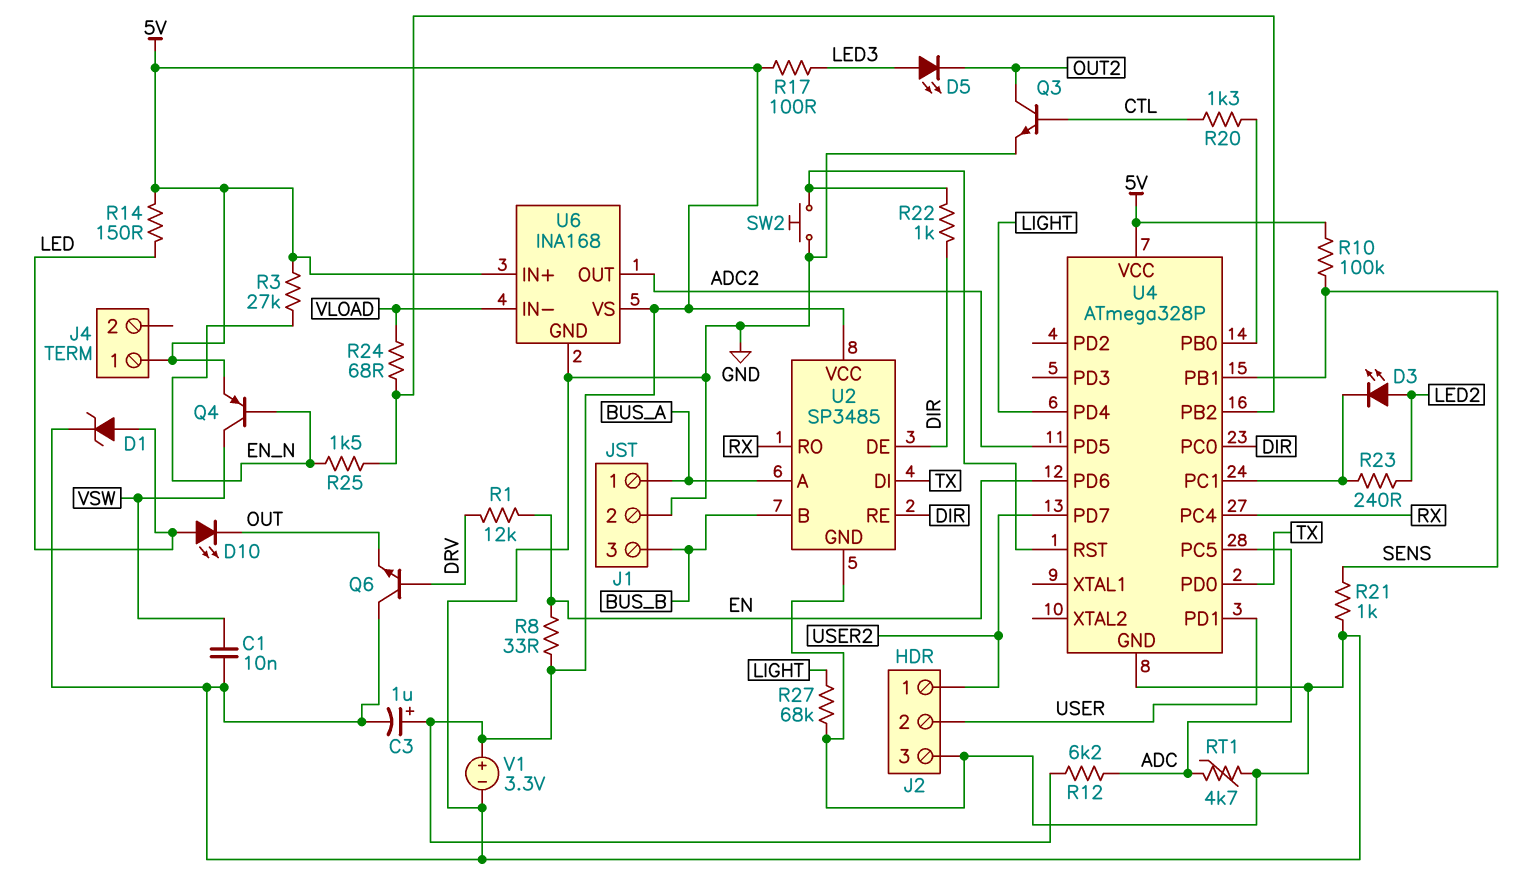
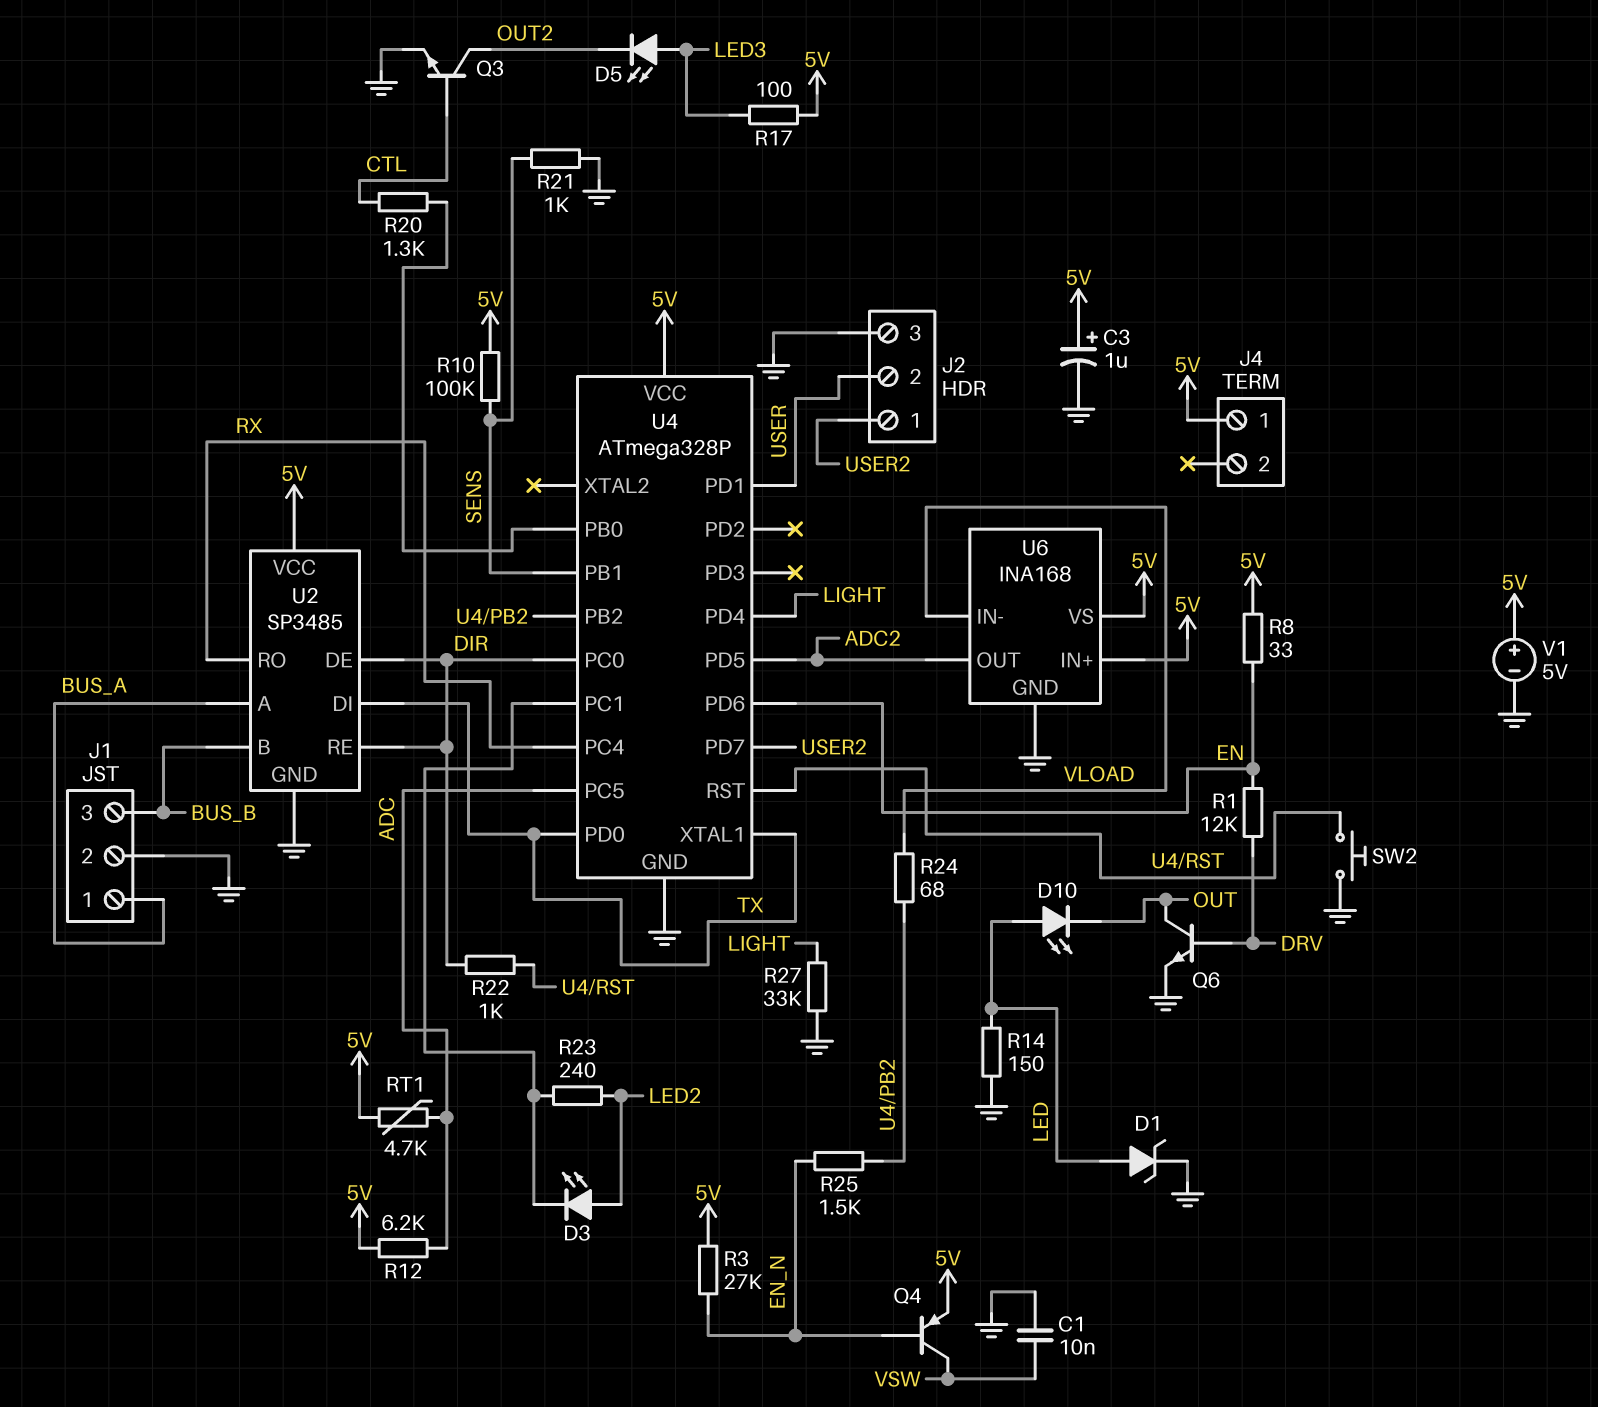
Q6: NPN (B DRV, C GND, E OUT) -> NPN (B DRV, C OUT, E GND)
R14: 150 (5V, LED) -> 150 (GND, LED)
R27: 68k (GND, LIGHT) -> 33k (GND, LIGHT)
RT1: 4.7k (ADC, GND) -> 4.7k (5V, ADC)
U4 pin XTAL1: none -> TX
V1: 3.3V (plus 5V, minus GND) -> 5V (plus 5V, minus GND)

